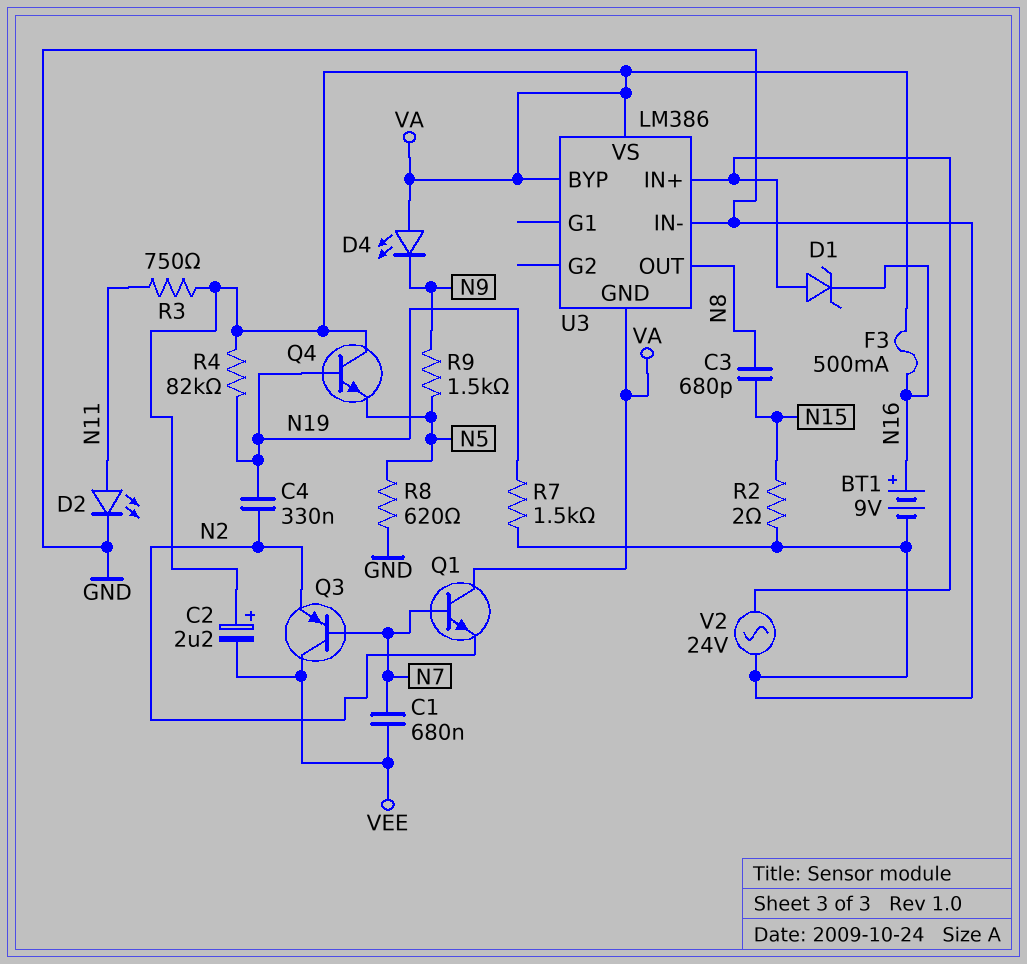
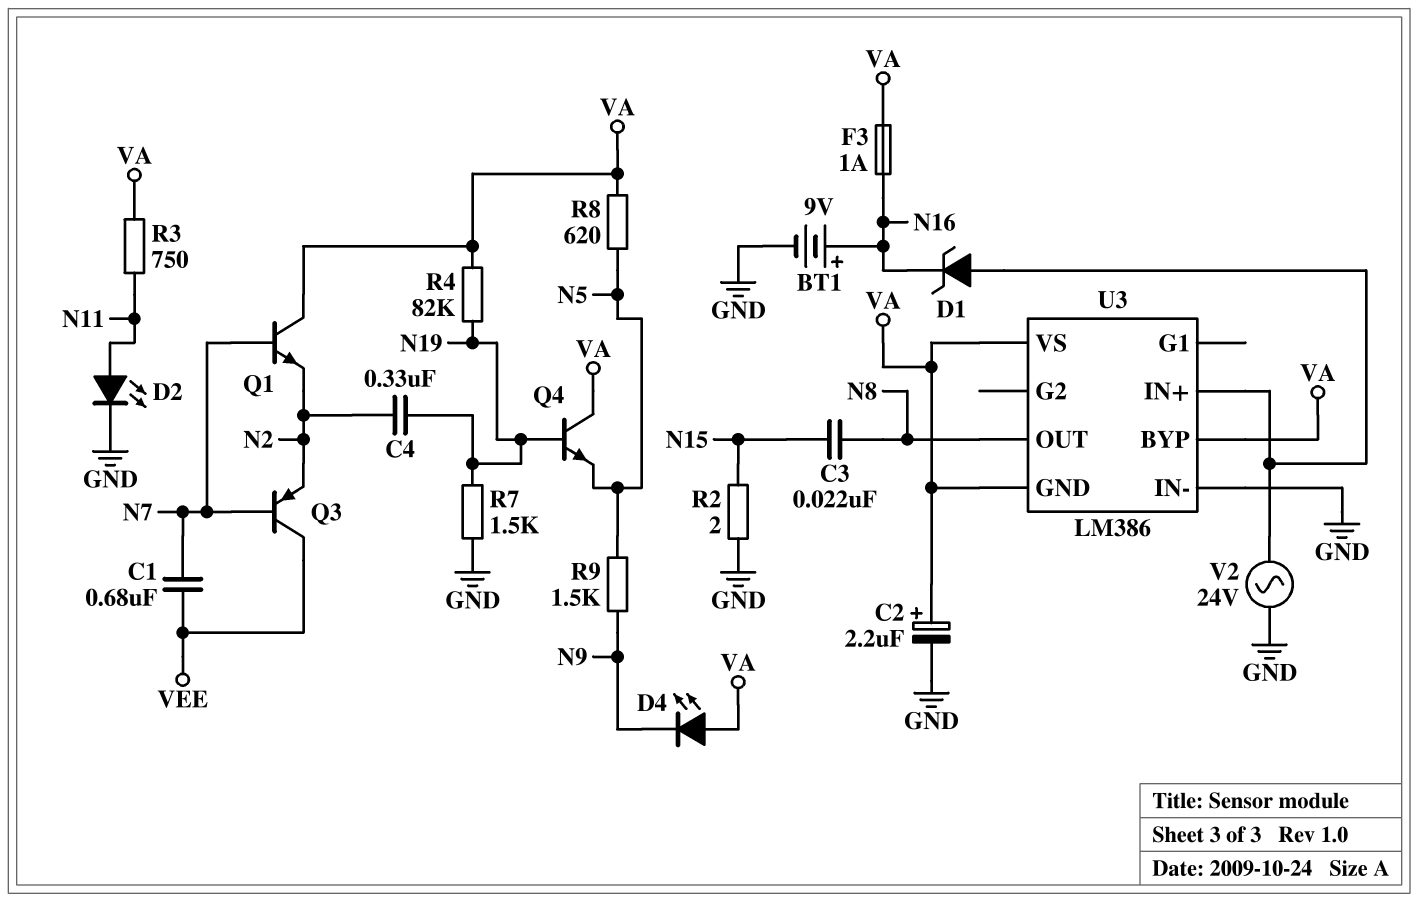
C2: 2.2uF (plus VA, minus VEE) -> 2.2uF (plus VA, minus GND)
C3: 680pF (N8, N15) -> 22nF (N8, N15)
F3: 500mA (N16, VA) -> 1A (N16, VA)
R8: 620 (GND, N5) -> 620 (N5, VA)

